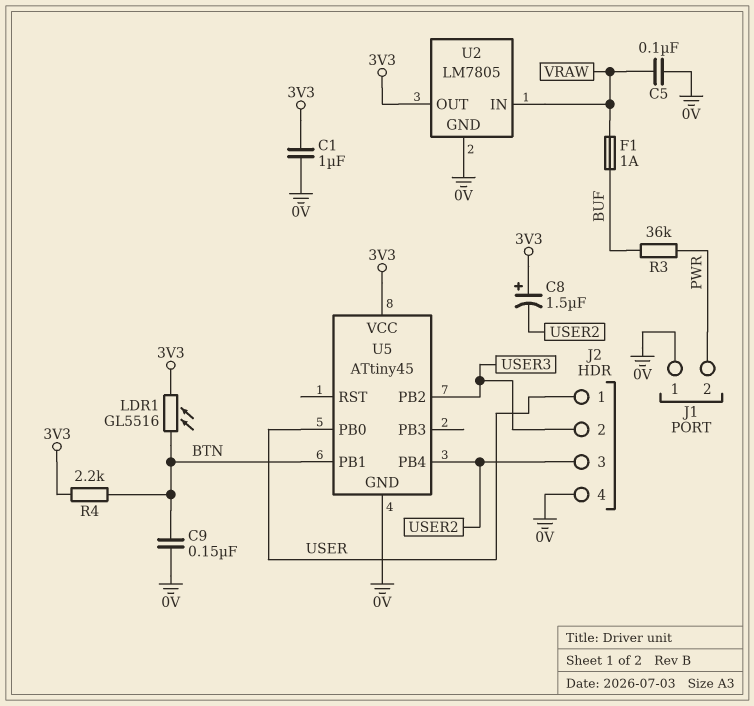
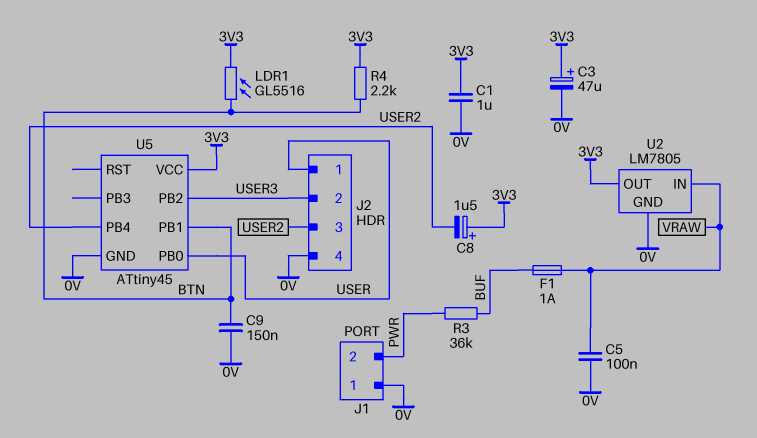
C3: none -> 47uF (plus 3V3, minus 0V)

